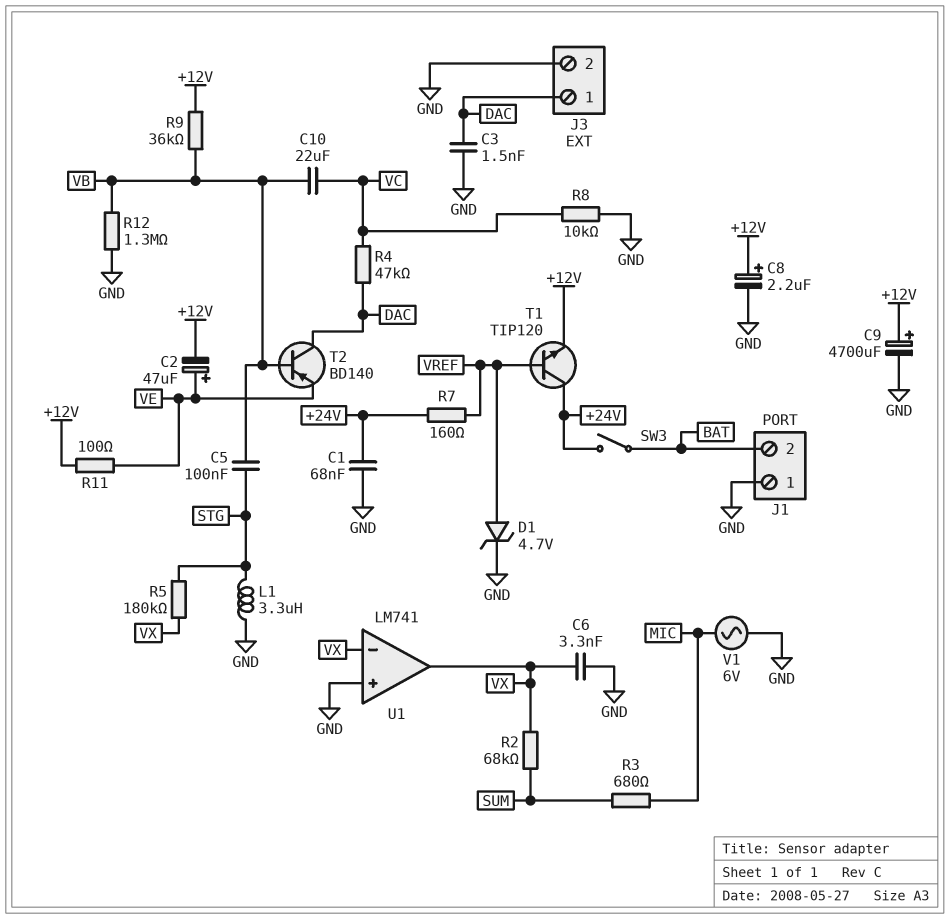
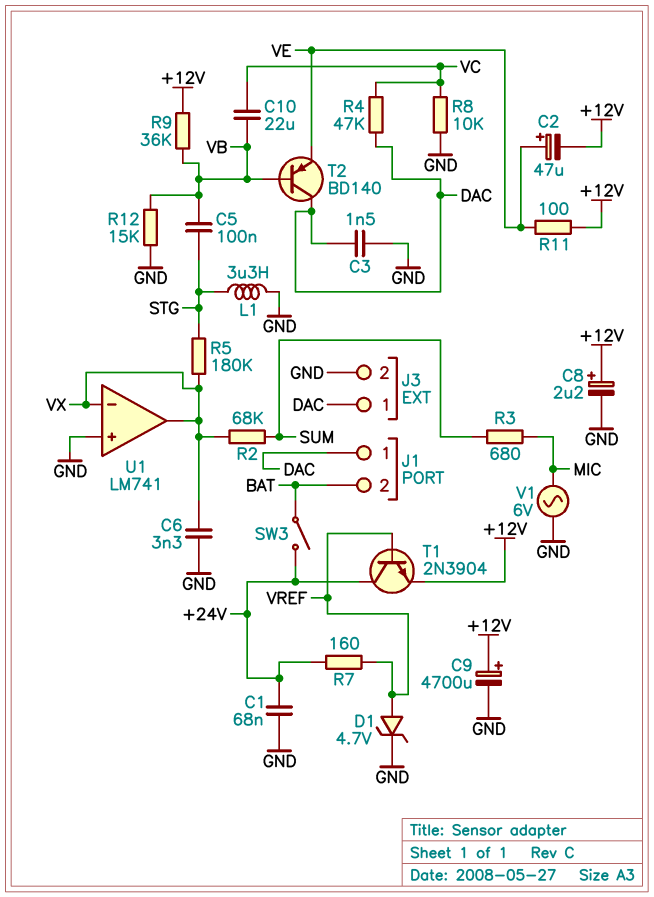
J1 pin 1: GND -> DAC
R12: 1.3M (GND, VB) -> 15k (GND, VB)
T1: NPN TIP120 (B VREF, C +24V, E +12V) -> NPN 2N3904 (B VREF, C +24V, E +12V)

